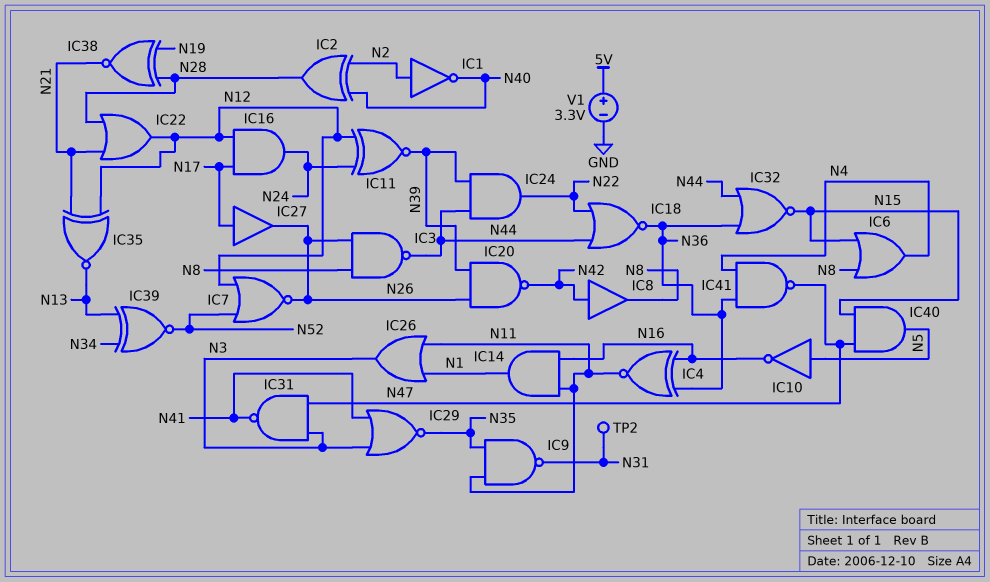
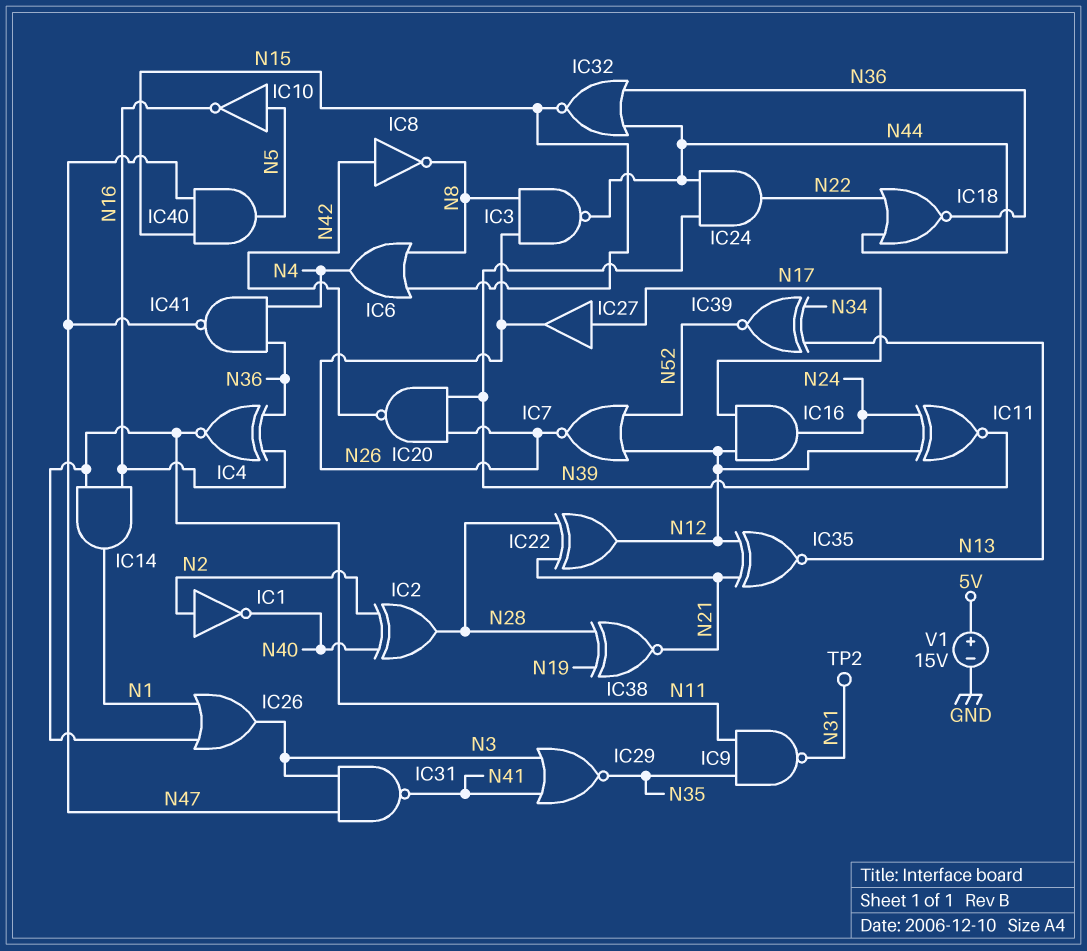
IC8: buffer (in N42, out N8) -> NOT (in N42, out N8)
IC22: OR (in N21, in N28, out N12) -> XOR (in N21, in N28, out N12)
V1: 3.3V (plus 5V, minus GND) -> 15V (plus 5V, minus GND)

